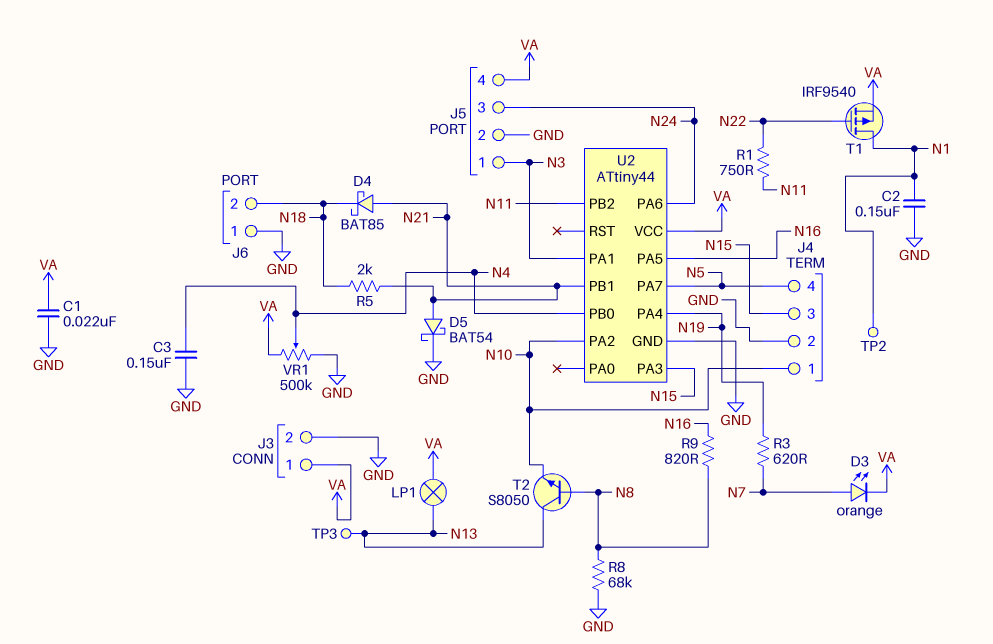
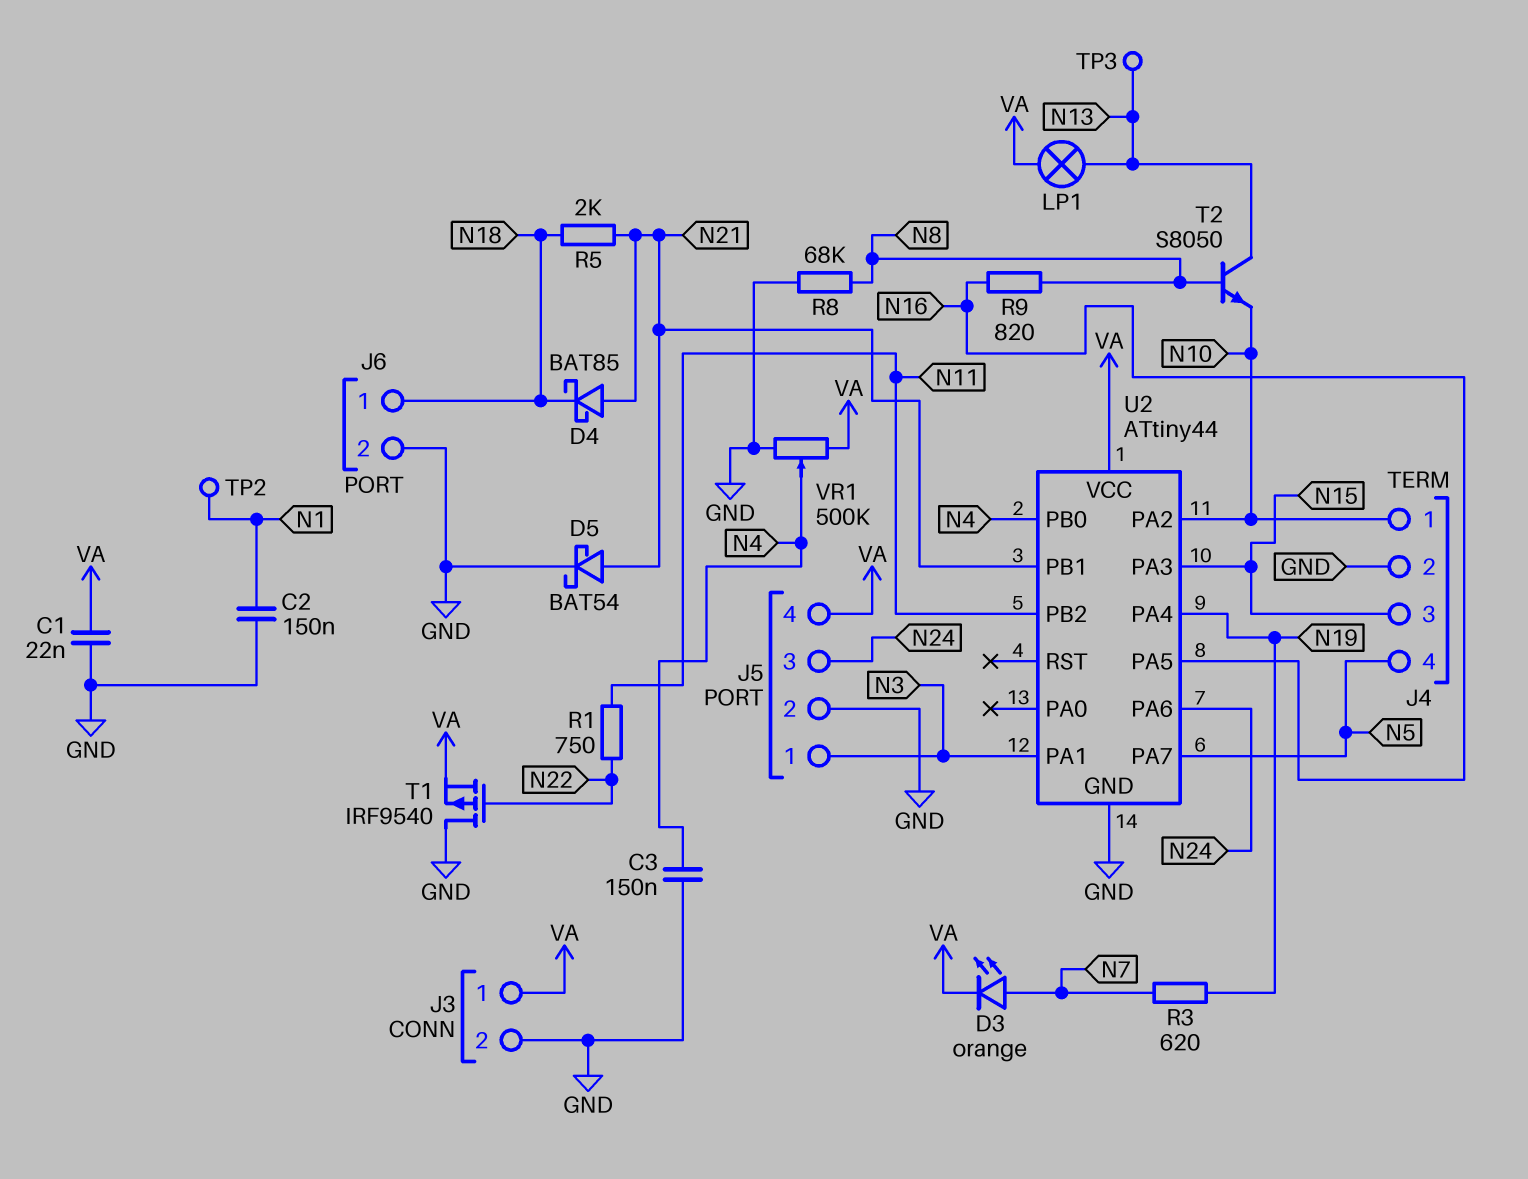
J6 pin 1: GND -> N18
J6 pin 2: N18 -> GND
T1: PMOS IRF9540 (G N22, D N1, S VA) -> PMOS IRF9540 (G N22, D GND, S VA)

